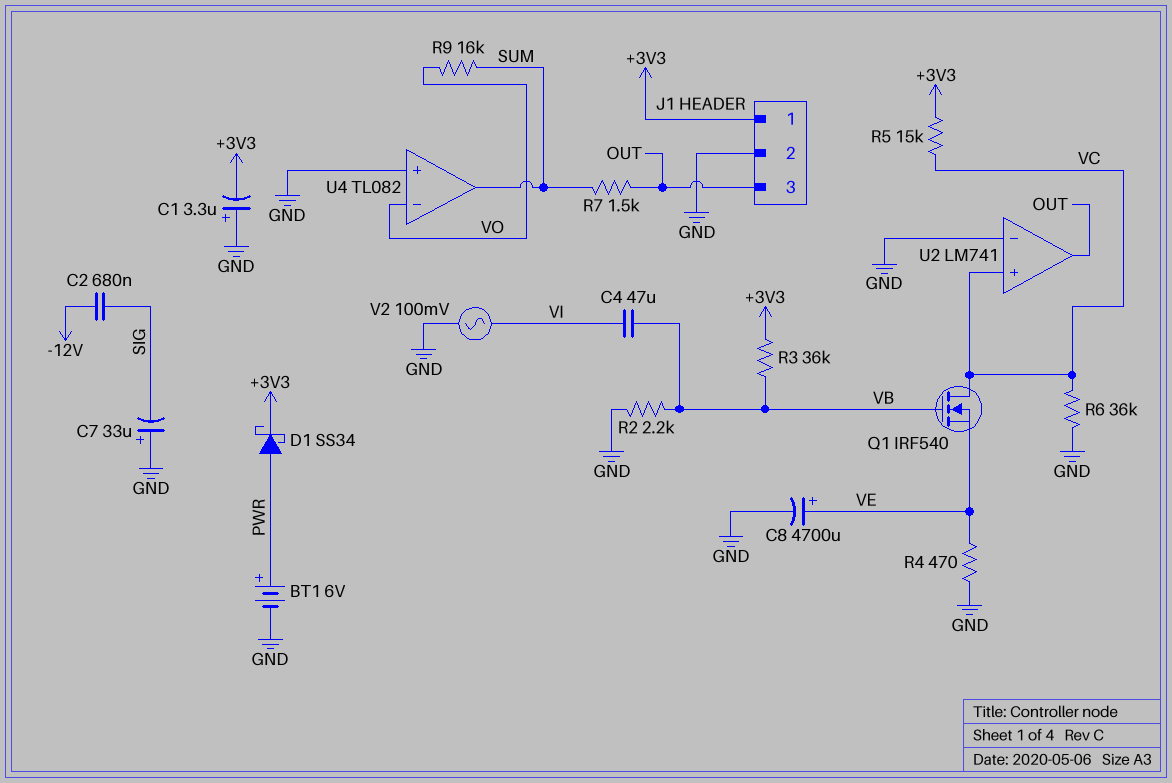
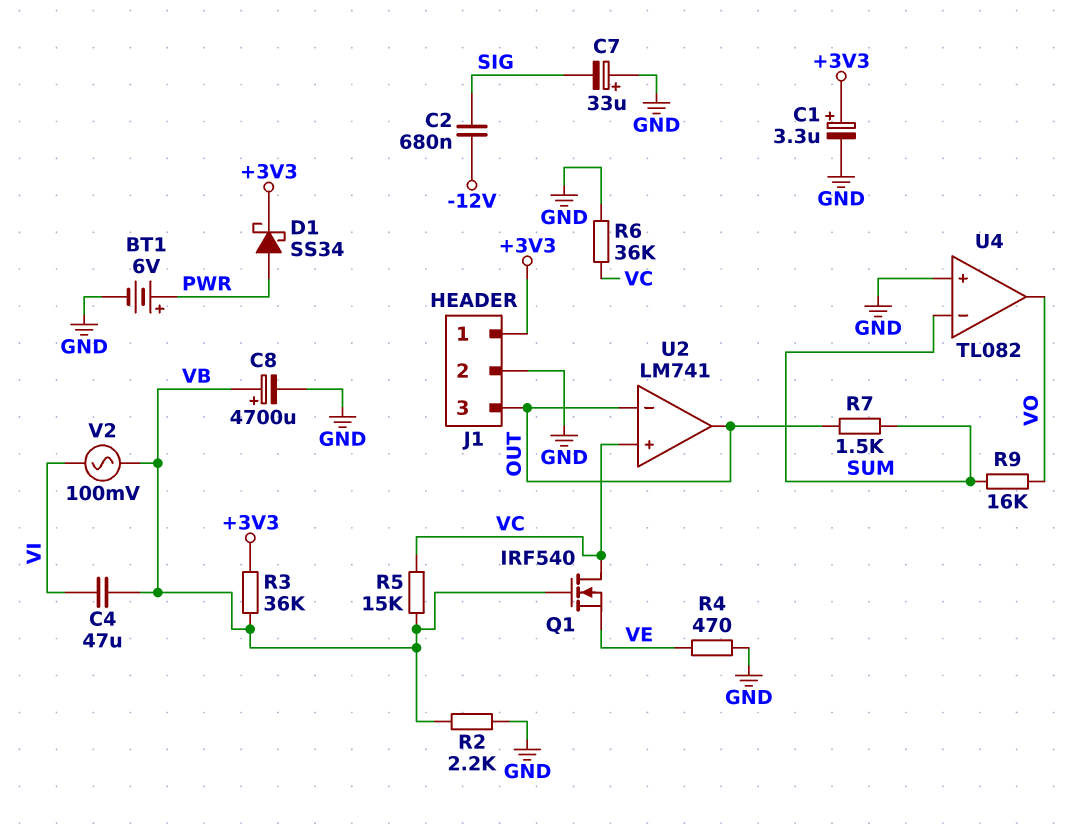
C1: 3.3uF (plus GND, minus +3V3) -> 3.3uF (plus +3V3, minus GND)
C8: 4700uF (plus VE, minus GND) -> 4700uF (plus VB, minus GND)
R5: 15k (+3V3, VC) -> 15k (VB, VC)
U2 pin in-: GND -> OUT
U4 pin in-: VO -> SUM
U4 pin out: SUM -> VO
V2: AC 100mV (GND, VI) -> AC 100mV (VB, VI)

